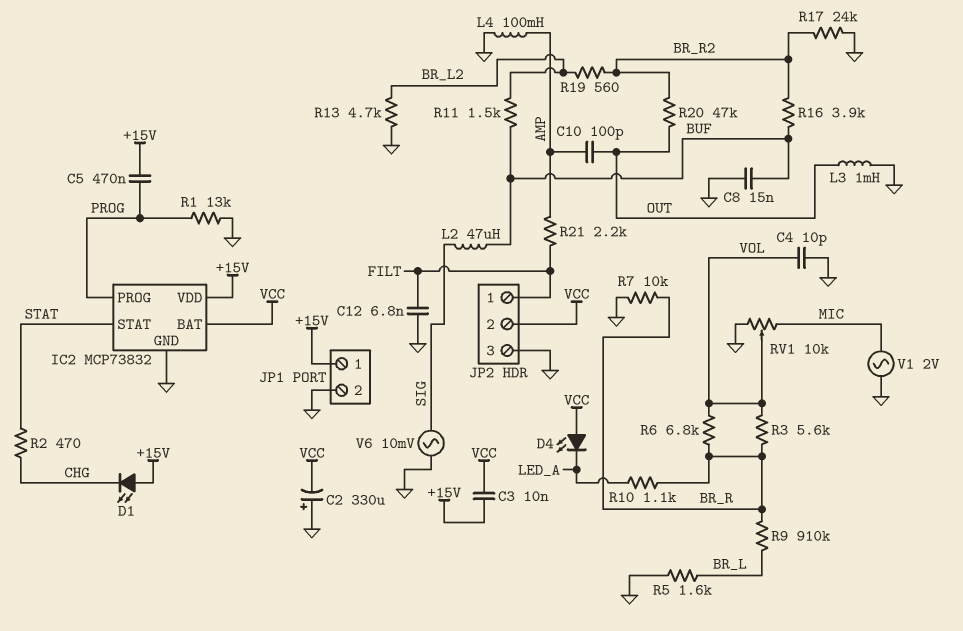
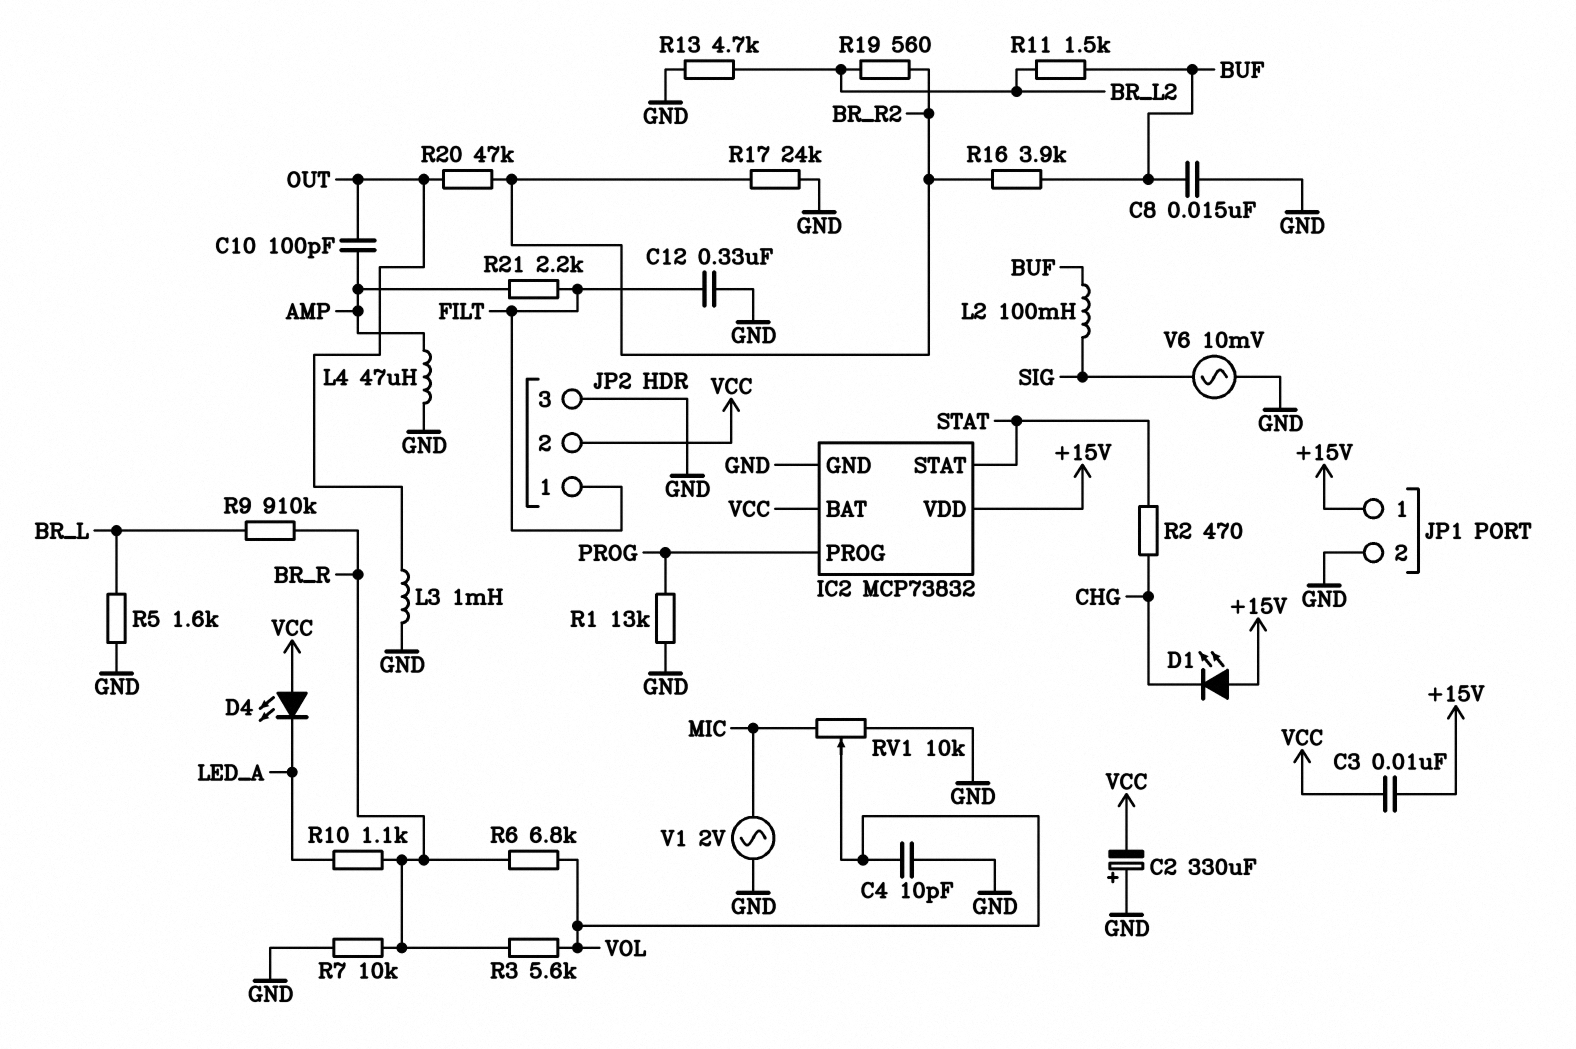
C5: 470nF (+15V, PROG) -> none
C12: 6.8nF (FILT, GND) -> 330nF (FILT, GND)
L2: 47uH (BUF, SIG) -> 100mH (BUF, SIG)
L4: 100mH (AMP, GND) -> 47uH (AMP, GND)

